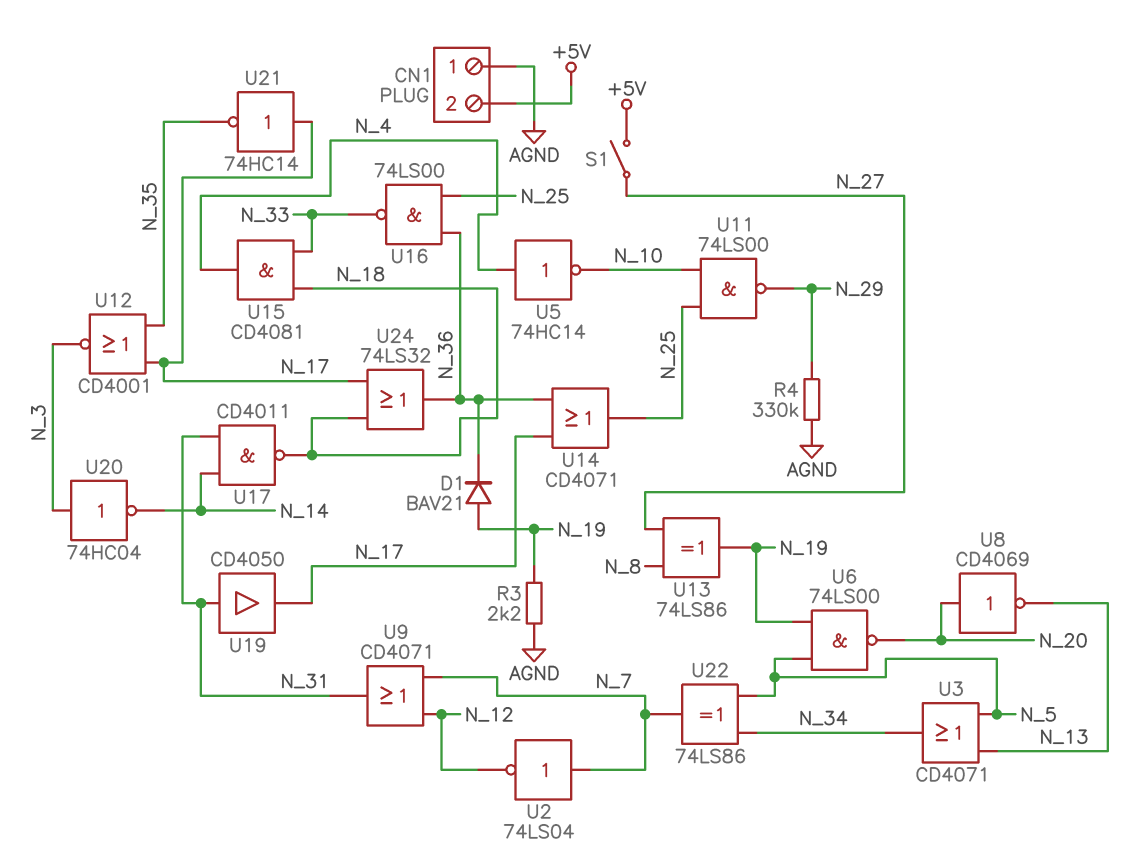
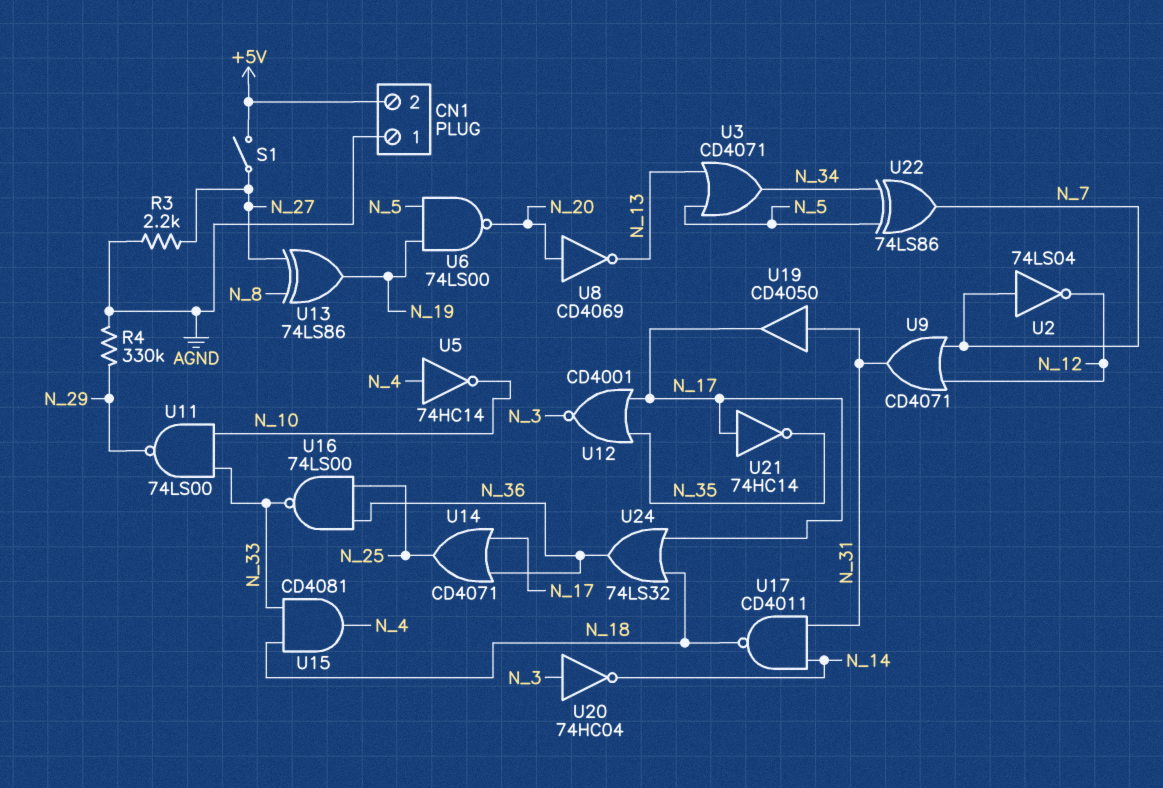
D1: diode BAV21 (A N_19, K N_36) -> none
R3: 2.2k (AGND, N_19) -> 2.2k (AGND, N_27)
U11: NAND 74LS00 (in N_10, in N_25, out N_29) -> NAND 74LS00 (in N_10, in N_33, out N_29)

